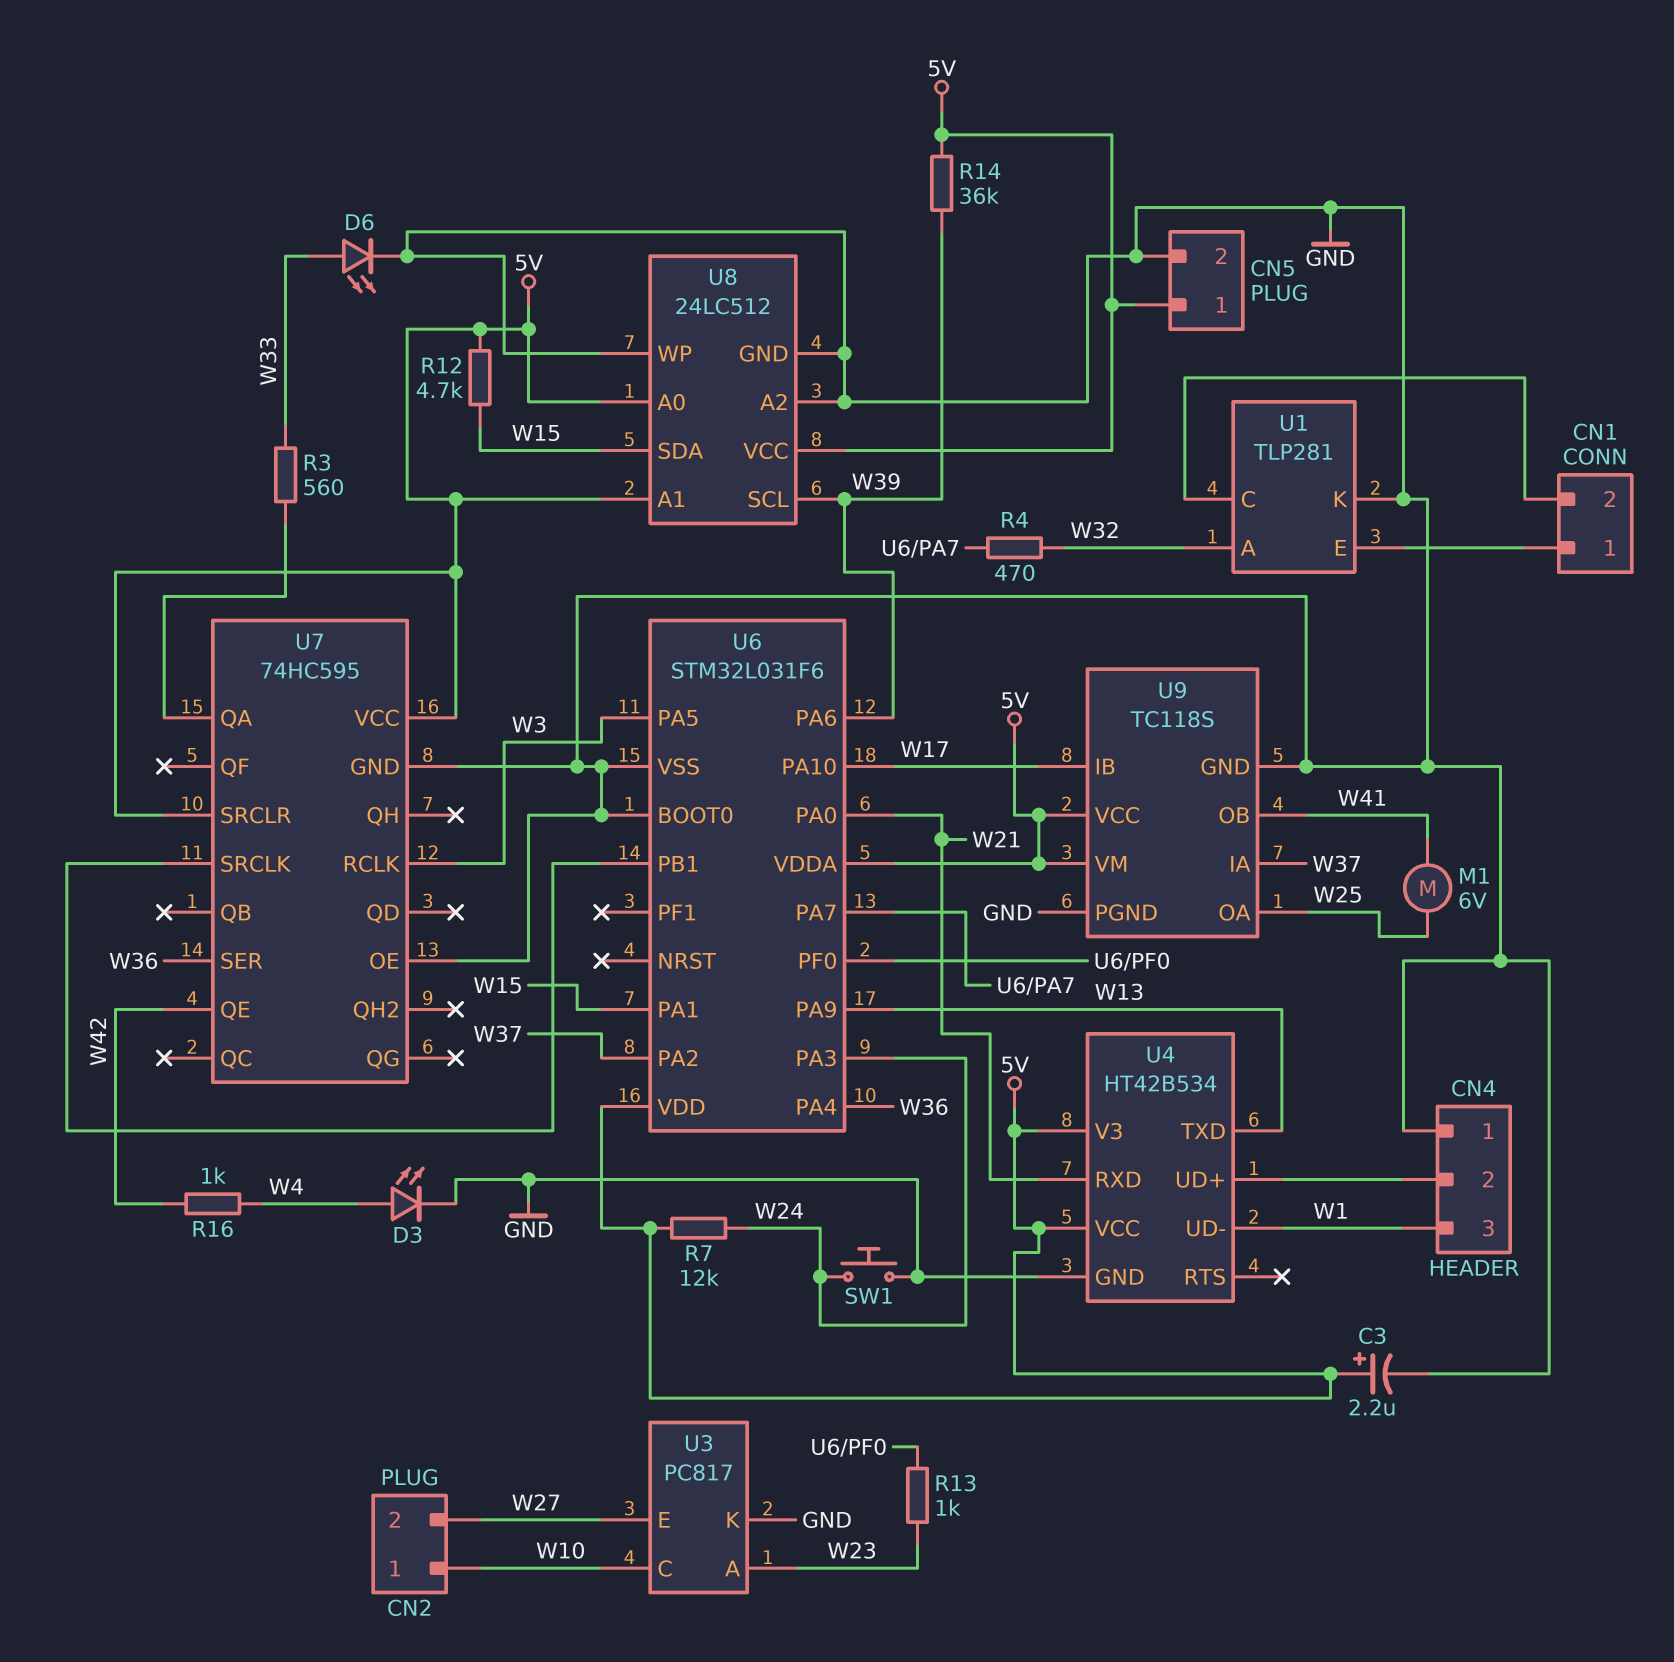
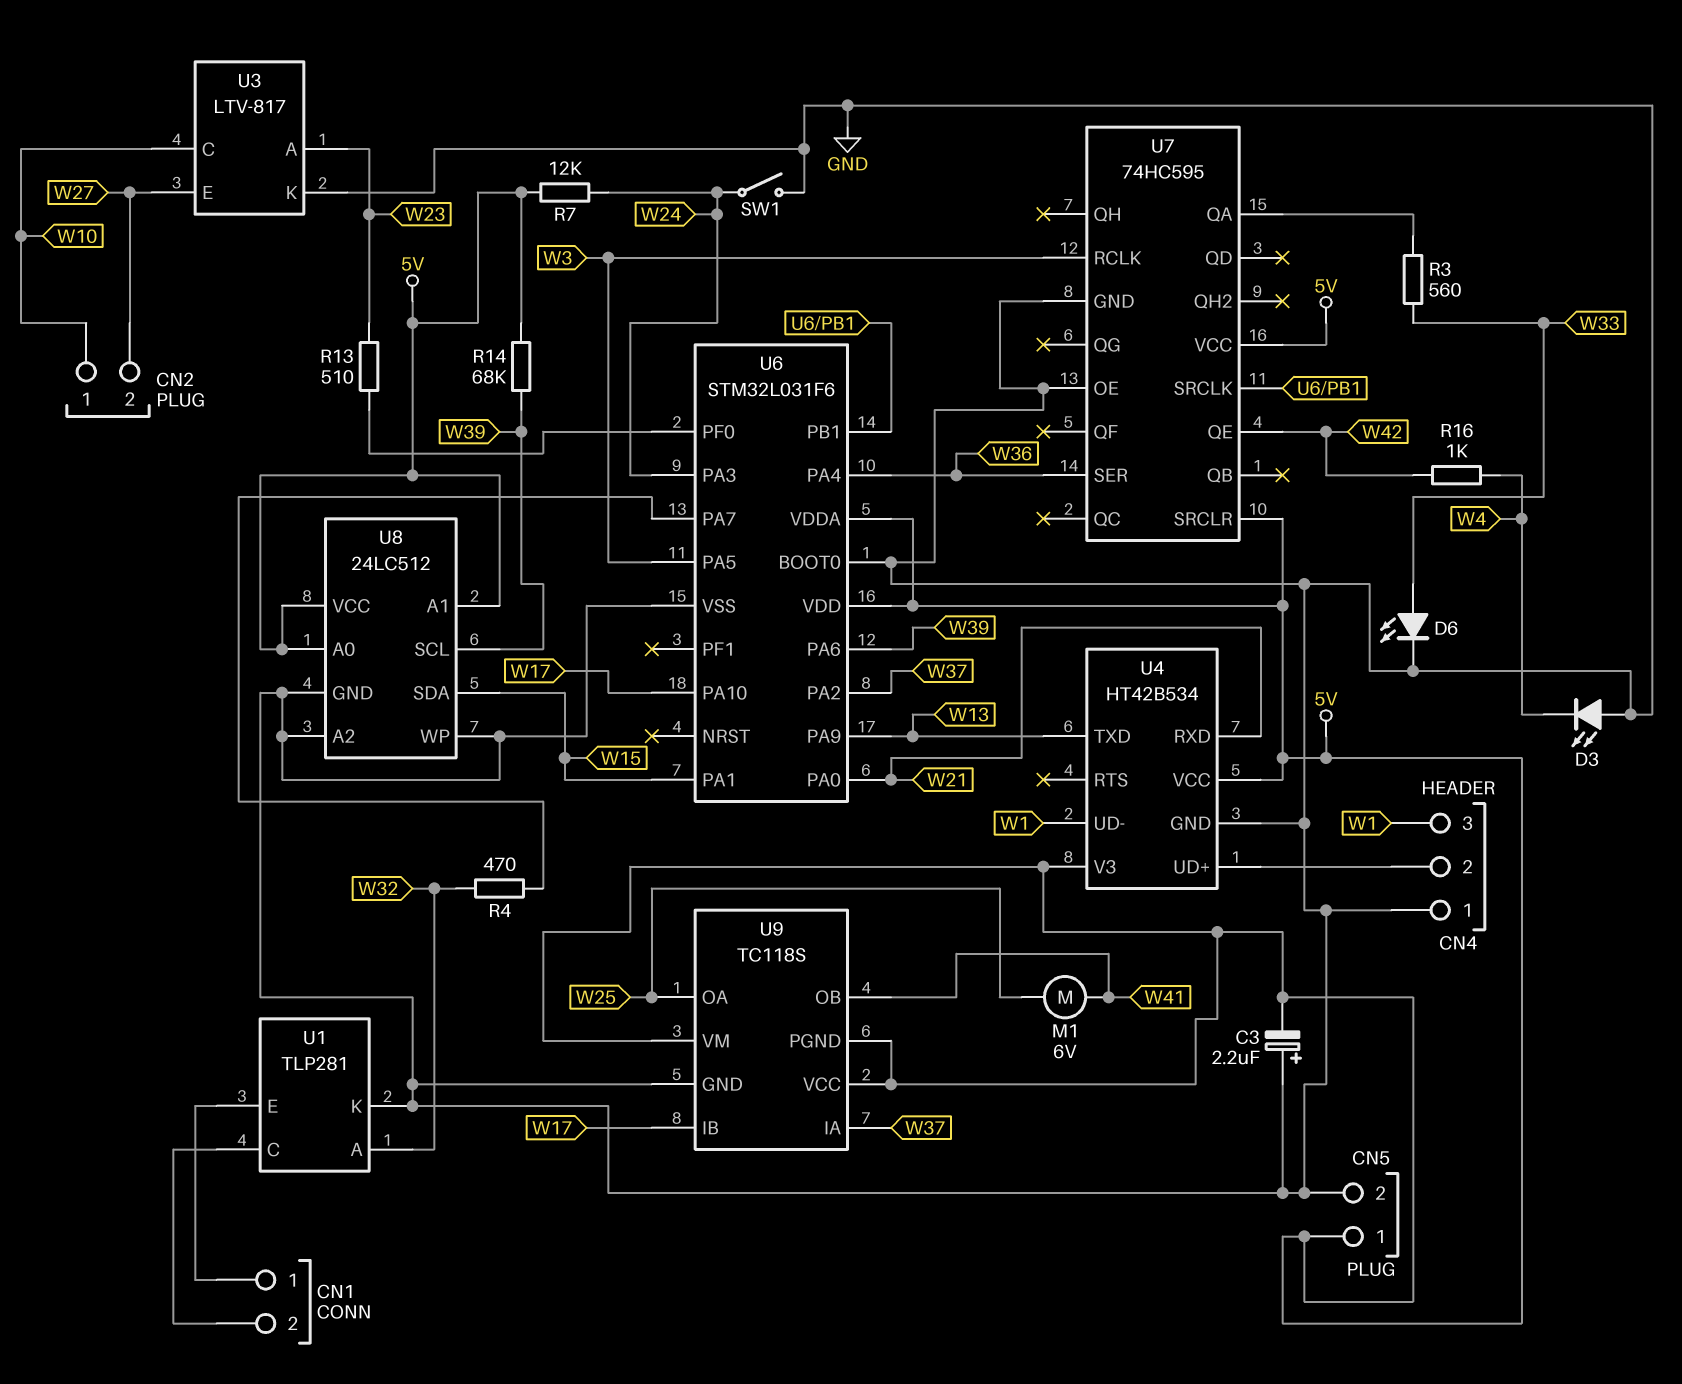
C3: 2.2uF (plus 5V, minus GND) -> 2.2uF (plus GND, minus 5V)
D3: LED (A W4, K GND) -> LED (A GND, K W4)
R12: 4.7k (5V, W15) -> none
R13: 1k (U6/PF0, W23) -> 510 (U6/PF0, W23)
R14: 36k (5V, W39) -> 68k (5V, W39)
SW1: button (GND, W24) -> switch (GND, W24)
U3: PC817 -> LTV-817
U9 pin PGND: GND -> 5V

